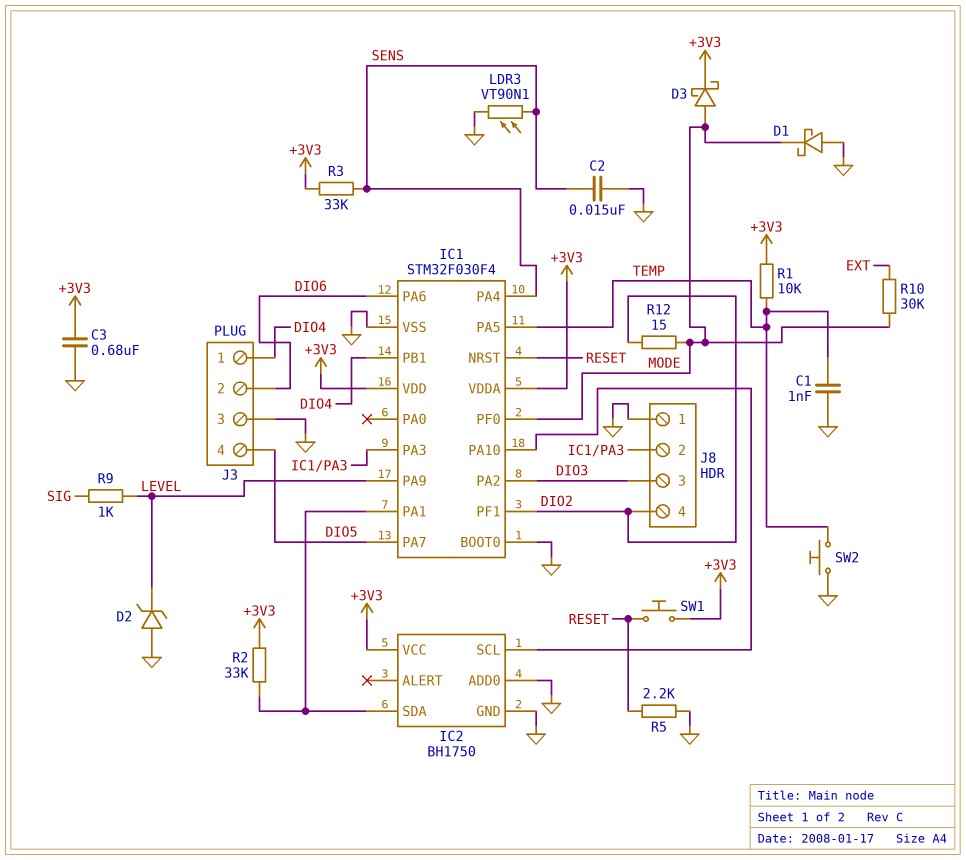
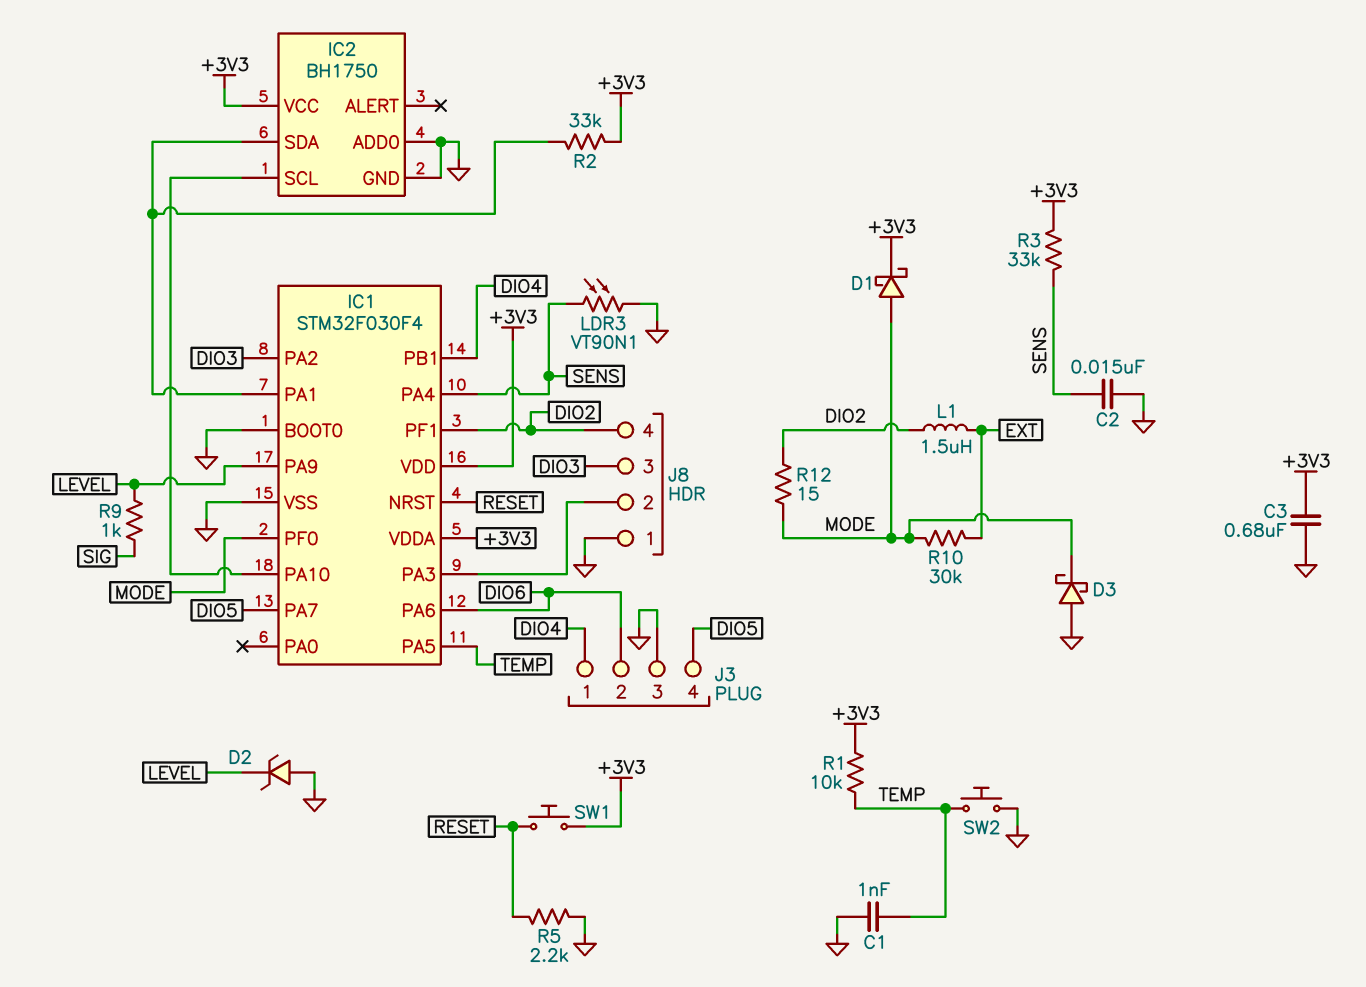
D1: schottky (A GND, K MODE) -> schottky (A MODE, K +3V3)
D3: schottky (A MODE, K +3V3) -> schottky (A GND, K MODE)
L1: none -> 1.5uH (DIO2, EXT)

